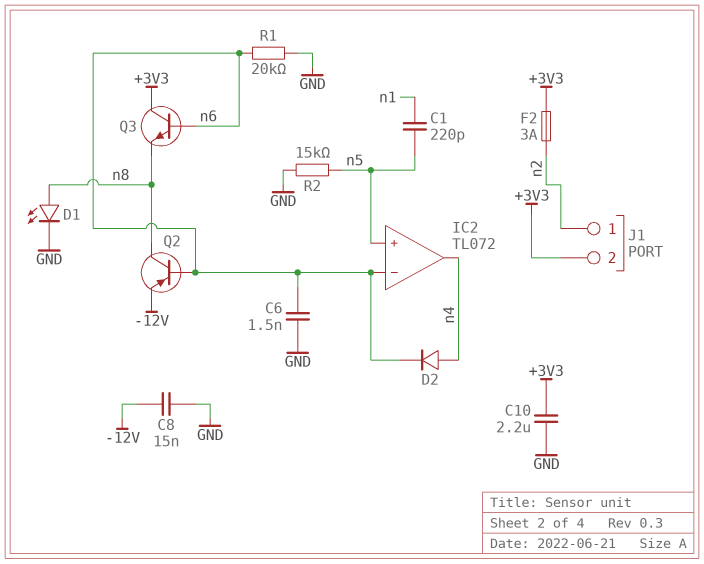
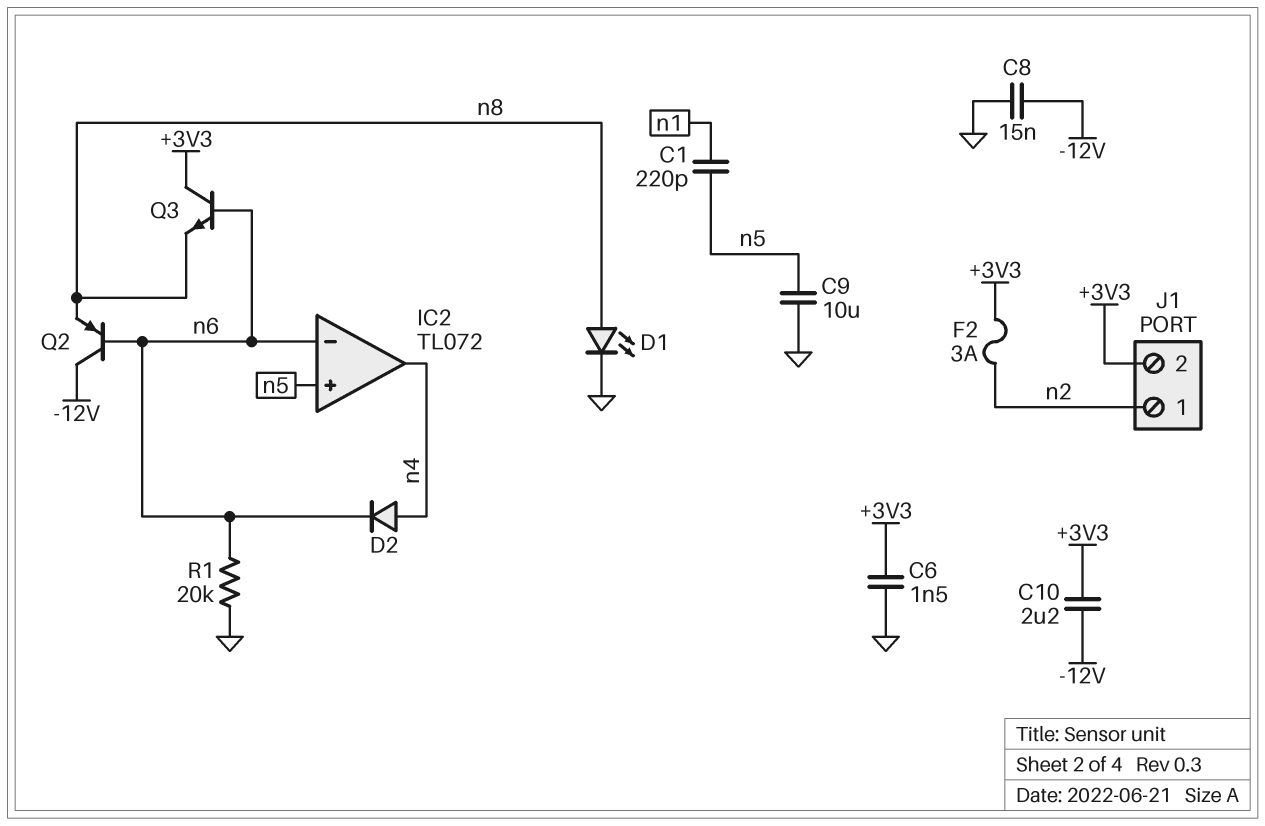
C6: 1.5nF (GND, n6) -> 1.5nF (+3V3, GND)
C9: none -> 10uF (GND, n5)
C10: 2.2uF (+3V3, GND) -> 2.2uF (+3V3, -12V)
Q2: PNP (B n6, C n8, E -12V) -> PNP (B n6, C -12V, E n8)
R2: 15k (GND, n5) -> none

